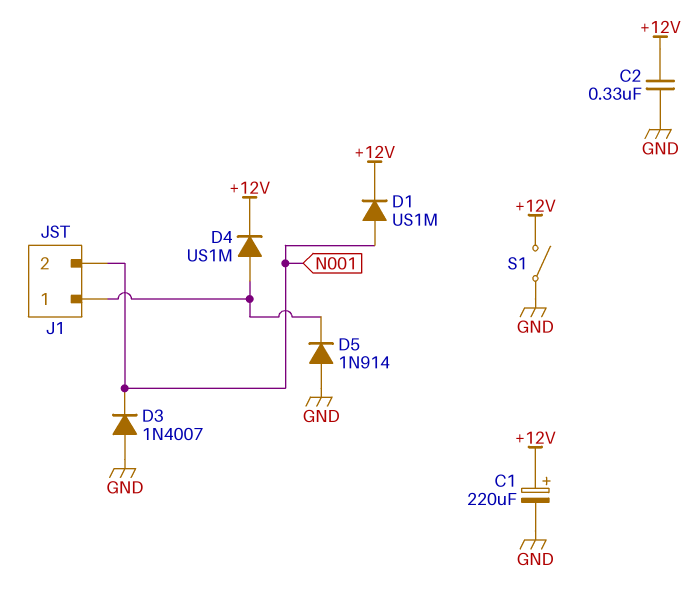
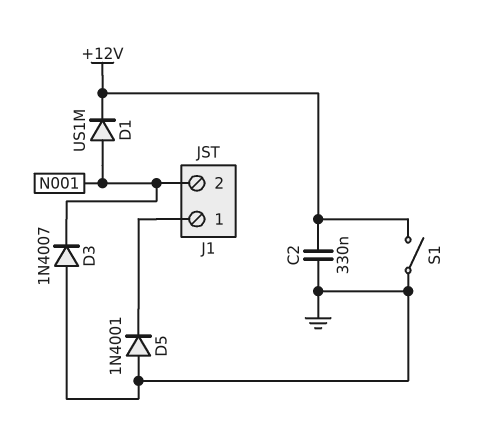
C1: 220uF (plus +12V, minus GND) -> none
D4: diode US1M (A J1/1, K +12V) -> none
D5: diode 1N914 (A GND, K J1/1) -> diode 1N4001 (A GND, K J1/1)

